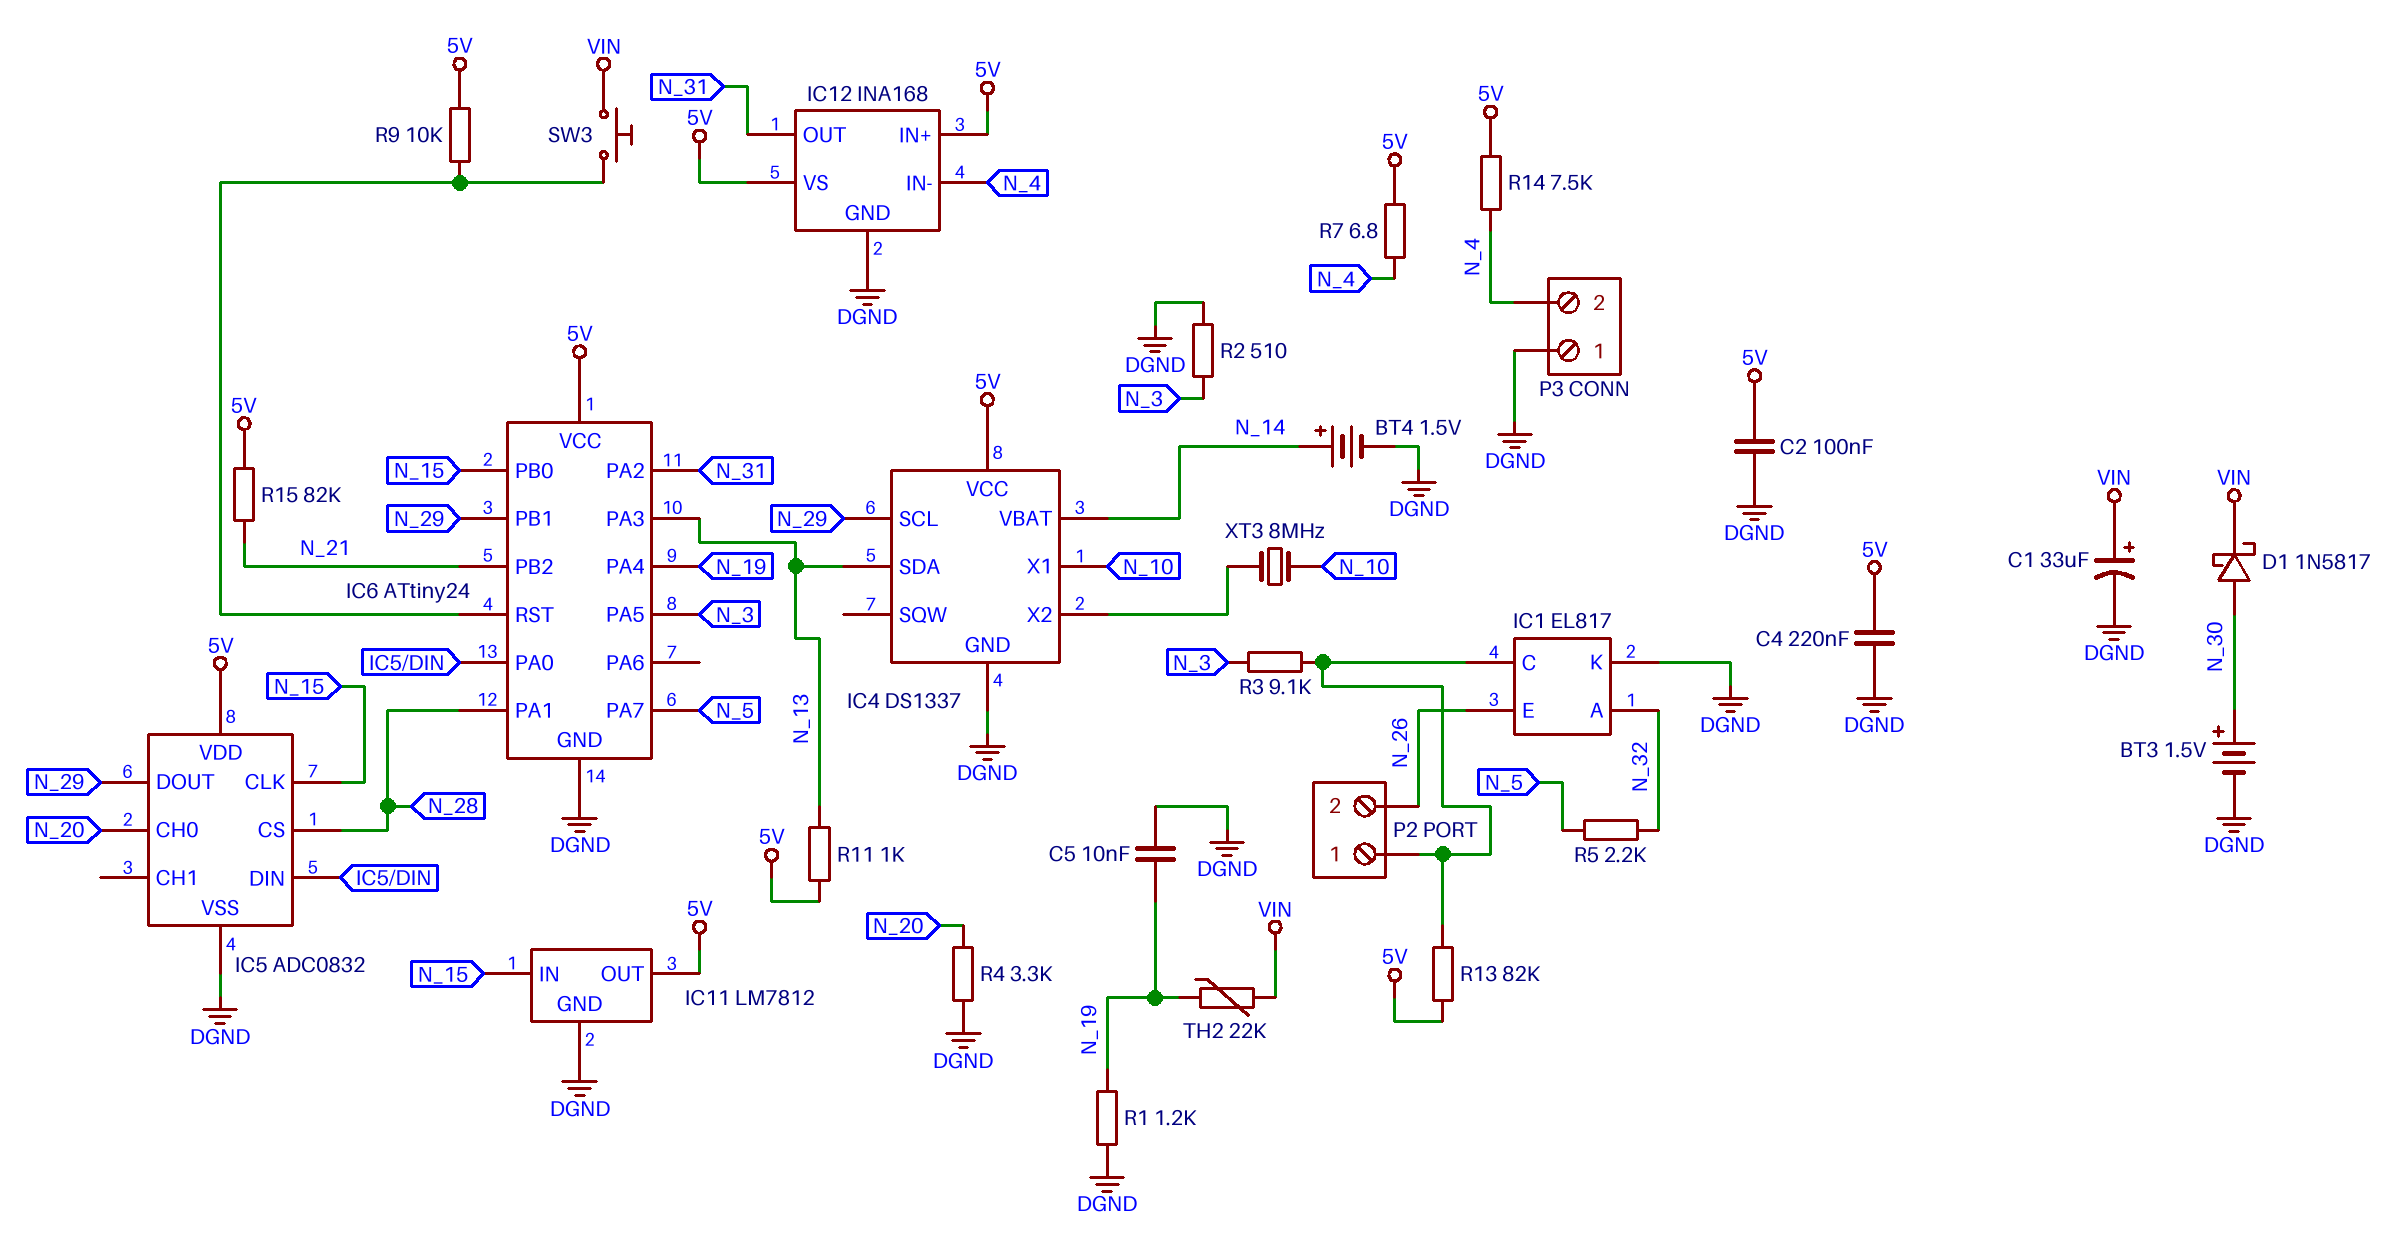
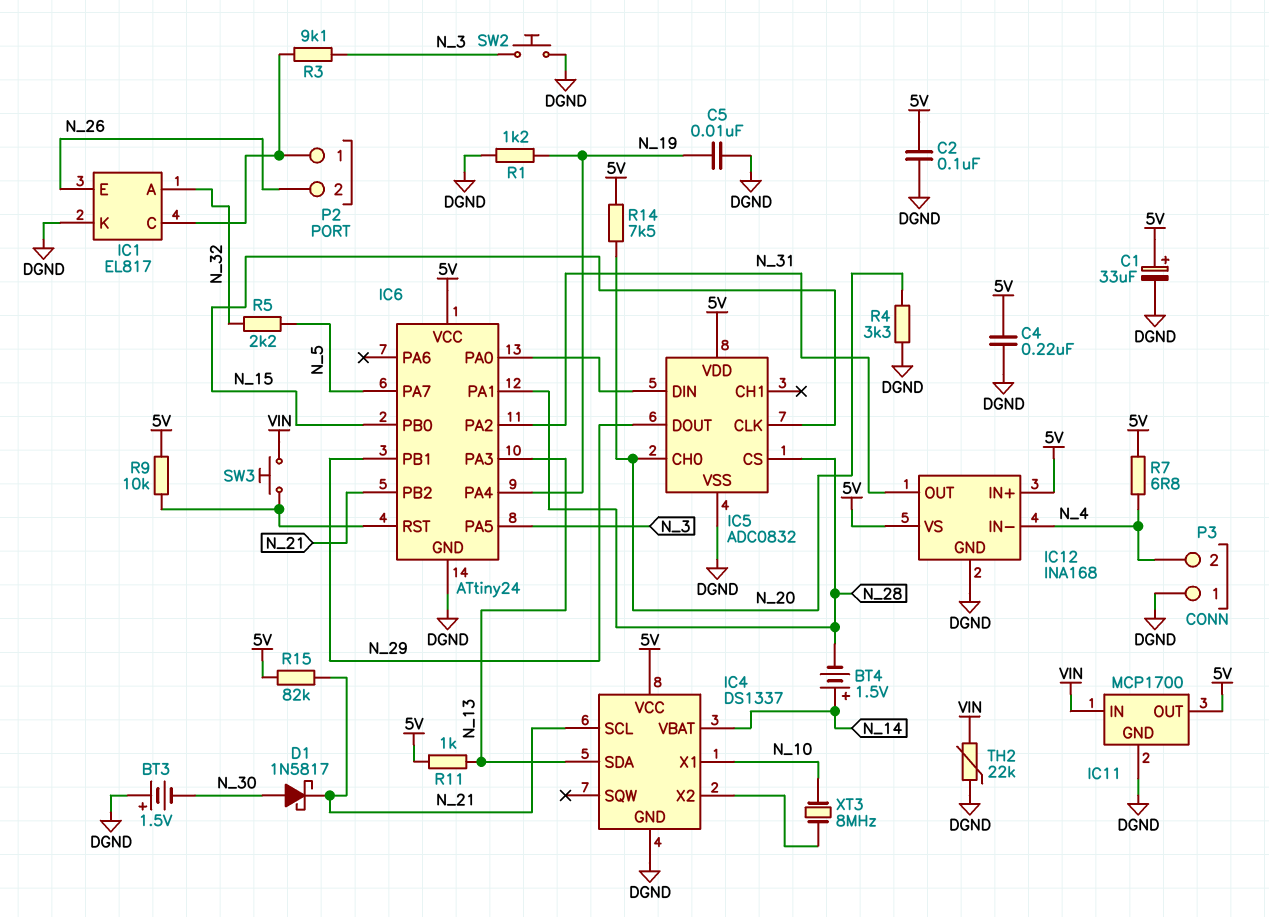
BT3: 1.5V (plus N_30, minus DGND) -> 1.5V (plus DGND, minus N_30)
BT4: 1.5V (plus N_14, minus DGND) -> 1.5V (plus N_14, minus N_28)
C1: 33uF (plus VIN, minus DGND) -> 33uF (plus 5V, minus DGND)
D1: schottky 1N5817 (A N_30, K VIN) -> schottky 1N5817 (A N_30, K N_21)
IC4 pin SCL: N_29 -> N_21
IC11: LM7812 -> MCP1700
IC11 pin IN: N_15 -> VIN
R2: 510 (DGND, N_3) -> none
R13: 82k (5V, IC1/C) -> none
R14: 7.5k (5V, N_4) -> 7.5k (5V, N_20)
SW2: none -> button (DGND, N_3)
TH2: 22k (N_19, VIN) -> 22k (DGND, VIN)

